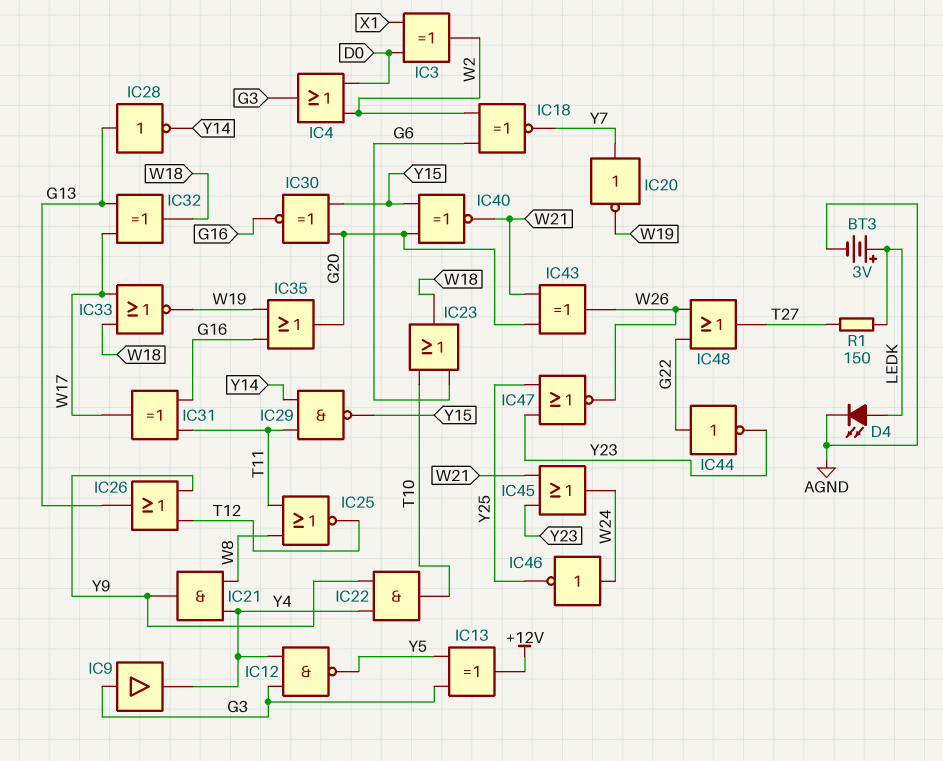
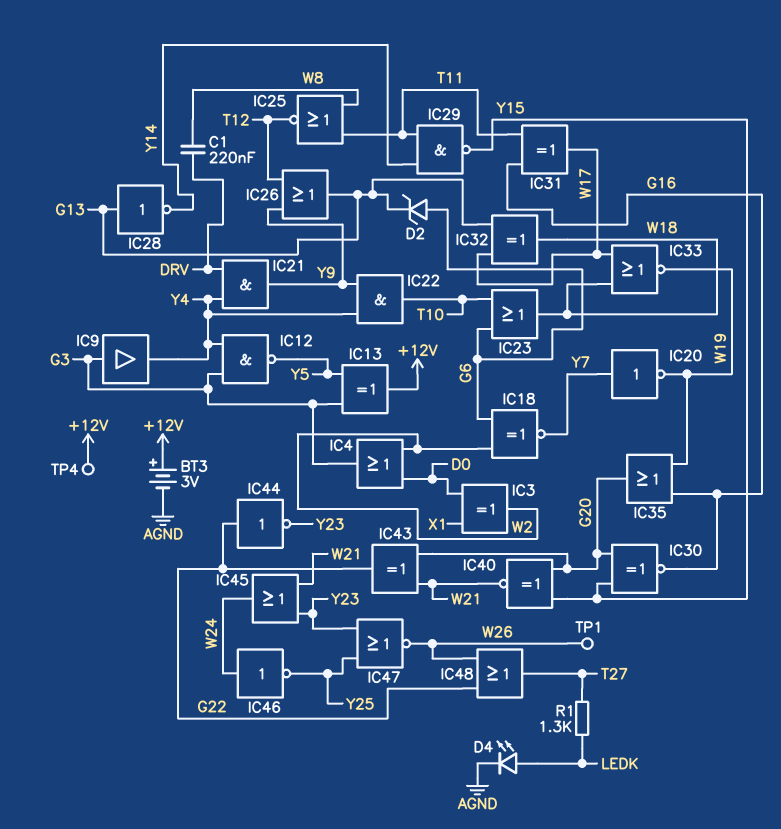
BT3: 3V (plus LEDK, minus AGND) -> 3V (plus +12V, minus AGND)
C1: none -> 220nF (DRV, W8)
D2: none -> zener (A G6, K G13)
IC21: AND (in W8, in Y4, out Y9) -> AND (in DRV, in Y4, out Y9)
IC43: XOR (in G20, in W21, out W26) -> XOR (in G20, in W21, out G22)
R1: 150 (LEDK, T27) -> 1.3k (LEDK, T27)
TP1: none -> test point (W26)
TP4: none -> test point (+12V)

